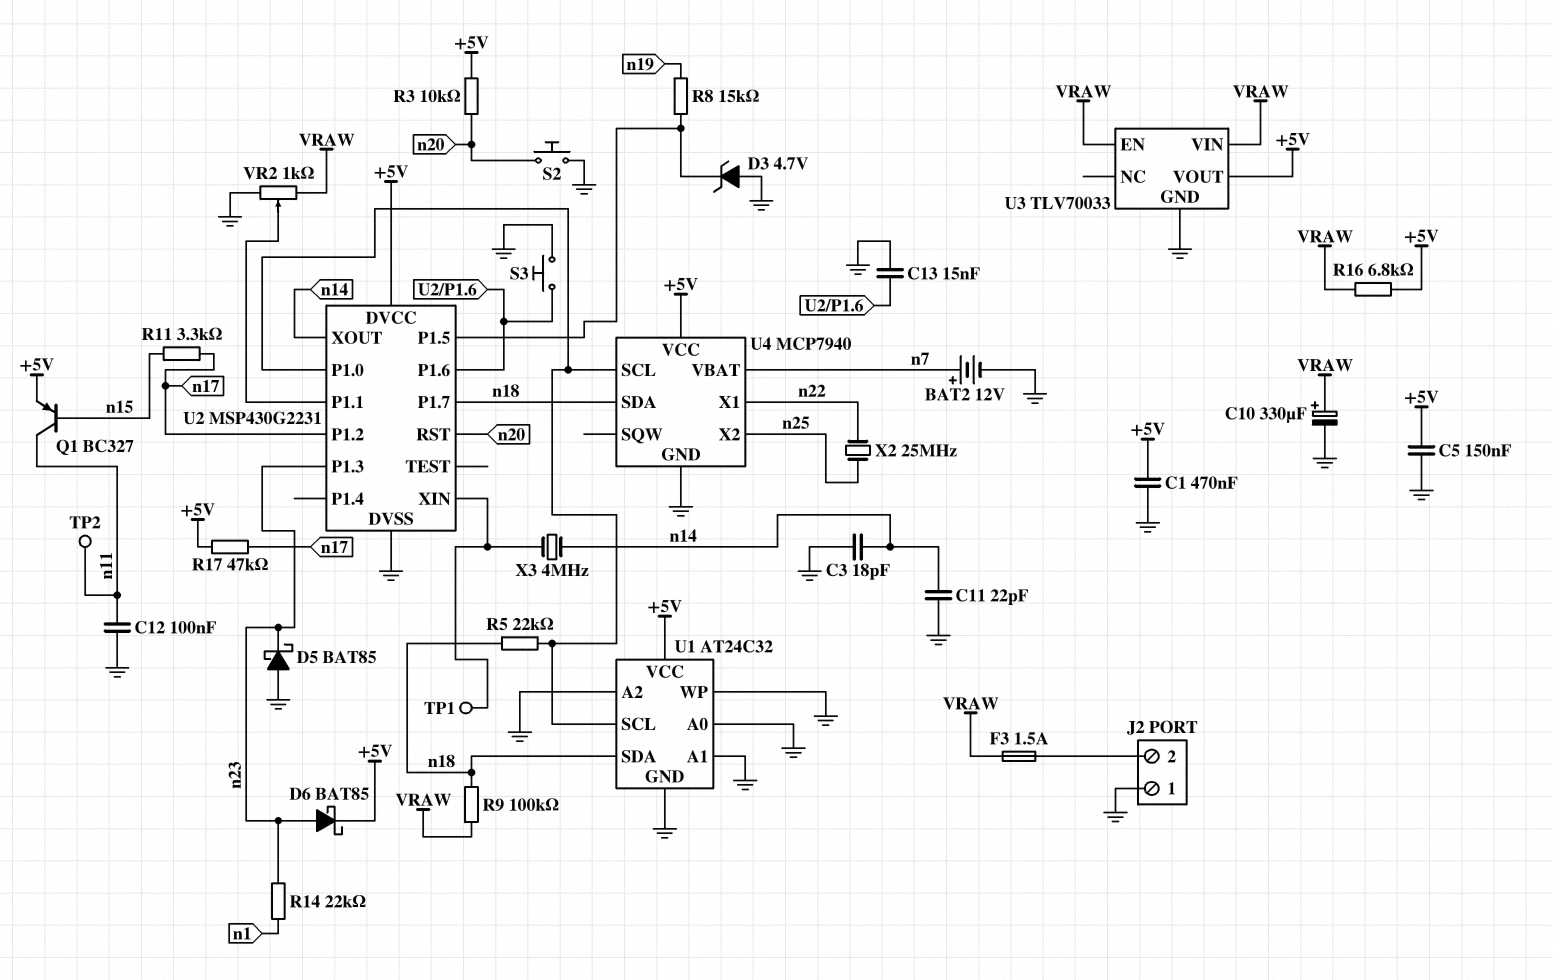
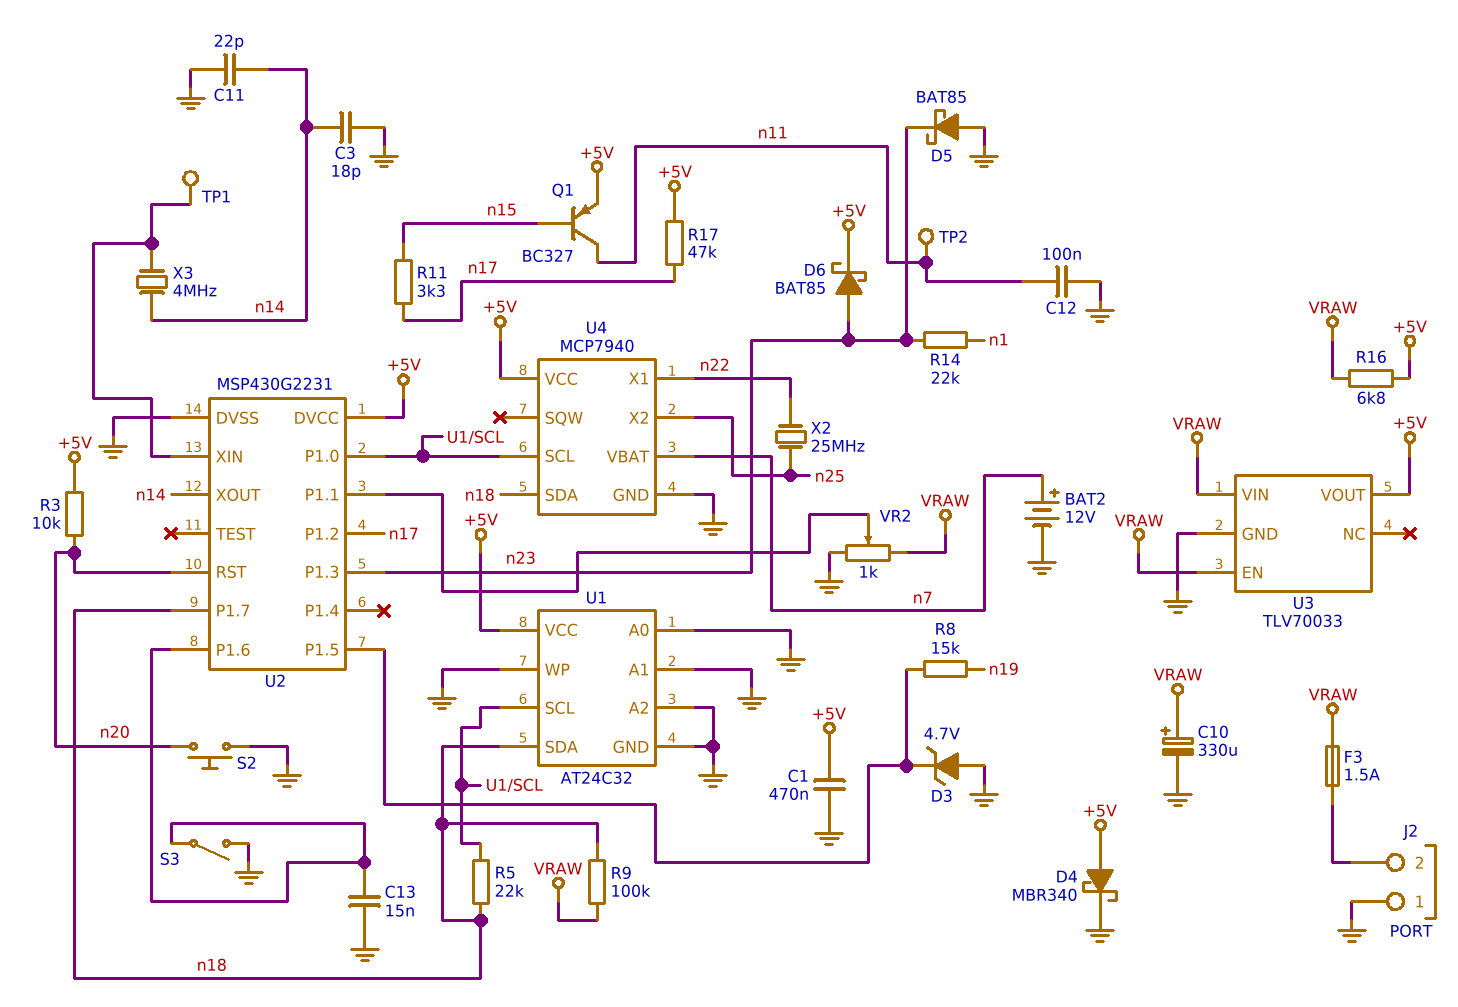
C5: 150nF (+5V, GND) -> none
D4: none -> schottky MBR340 (A +5V, K GND)
S3: button (GND, U2/P1.6) -> switch (GND, U2/P1.6)

